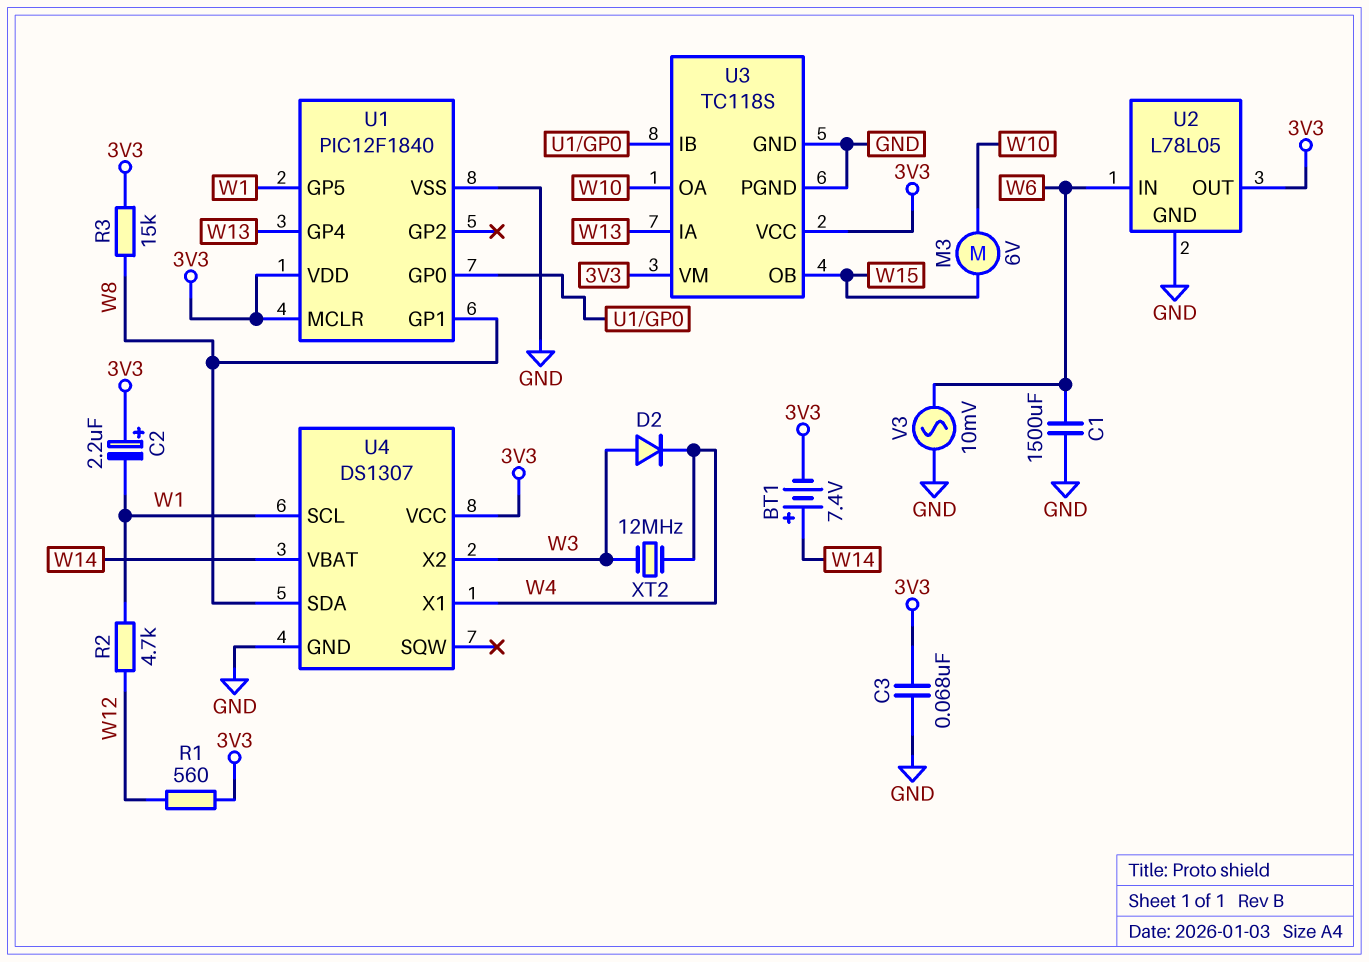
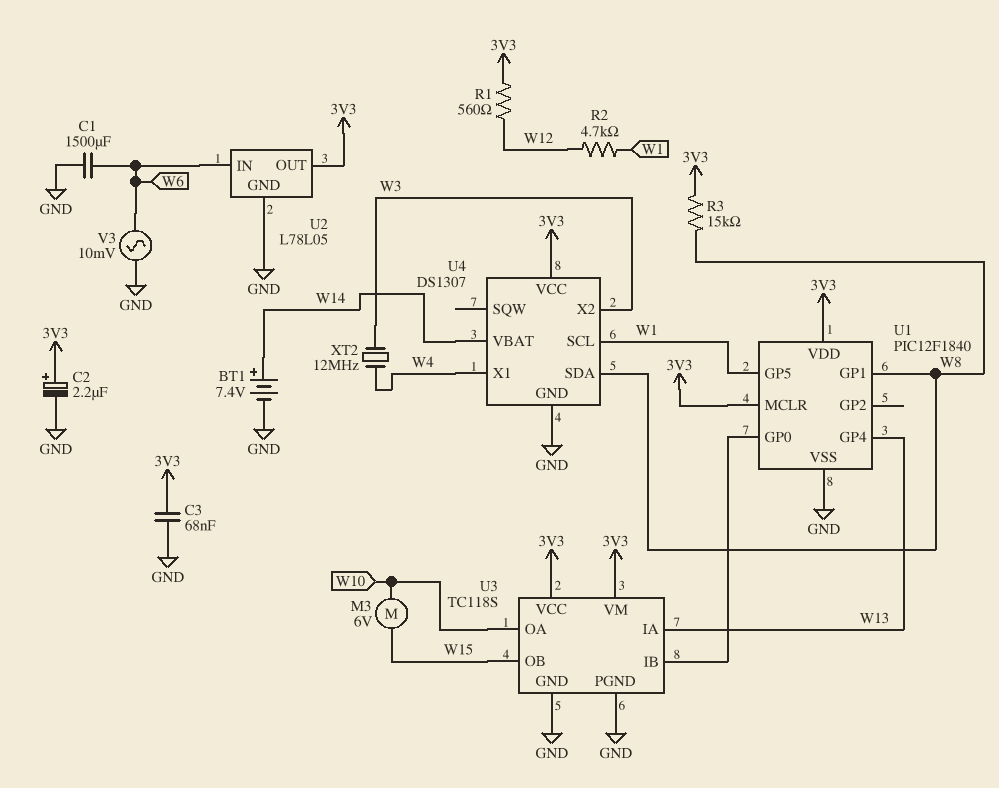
BT1: 7.4V (plus W14, minus 3V3) -> 7.4V (plus W14, minus GND)
C2: 2.2uF (plus 3V3, minus W1) -> 2.2uF (plus 3V3, minus GND)
D2: diode (A W3, K W4) -> none

